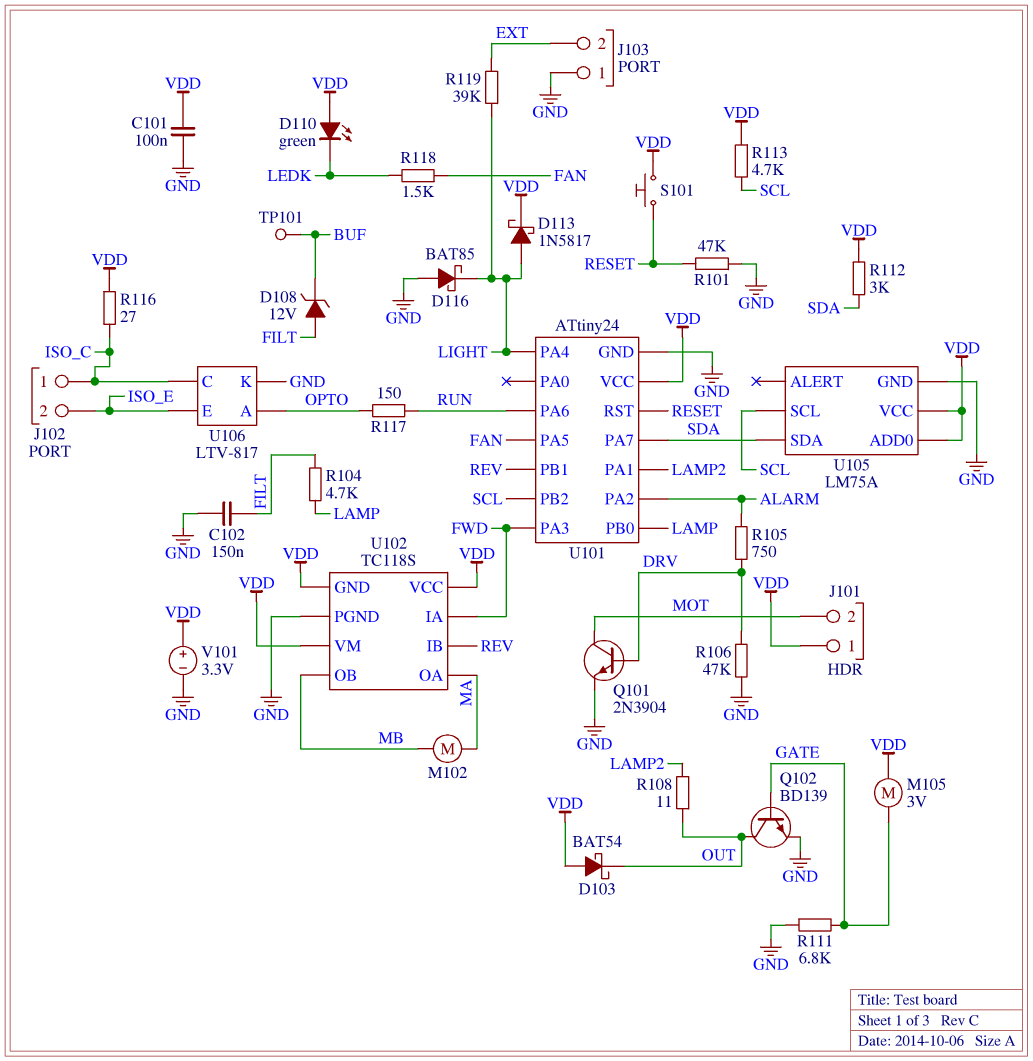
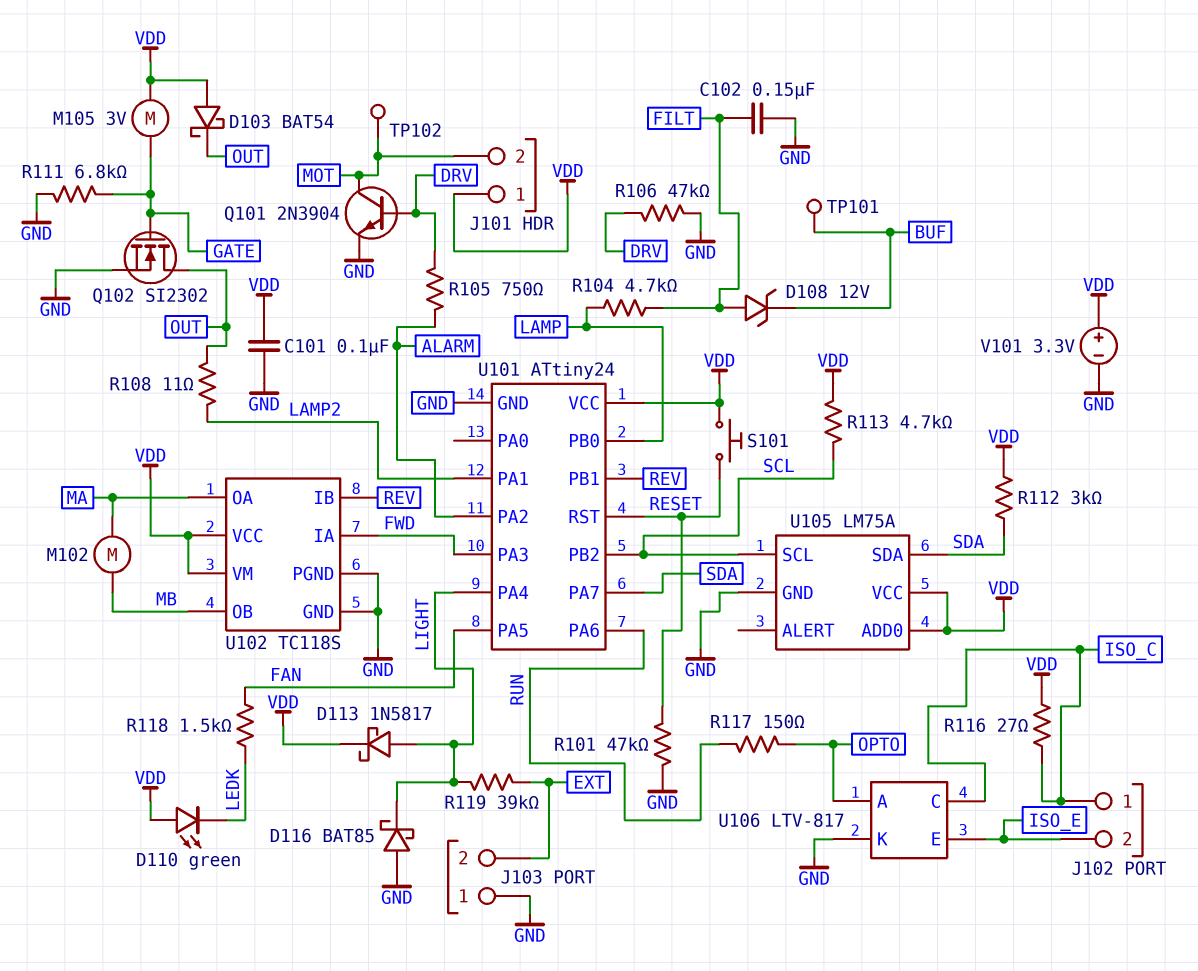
Q102: NPN BD139 (B GATE, C OUT, E GND) -> NMOS SI2302 (G GATE, D OUT, S GND)
TP102: none -> test point (MOT)
U102 pin GND: VDD -> GND

